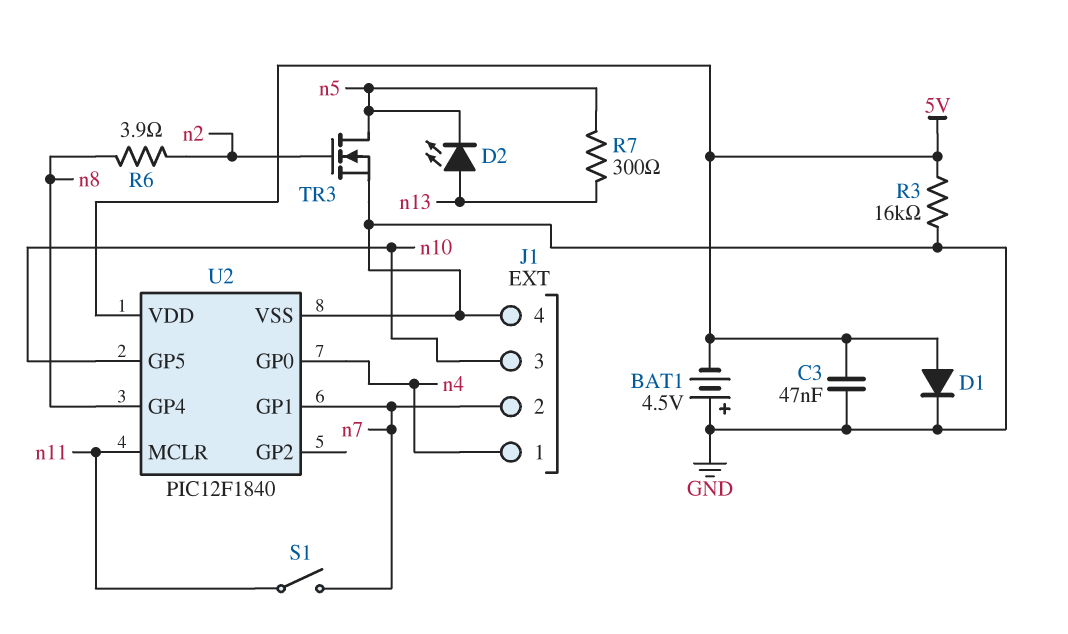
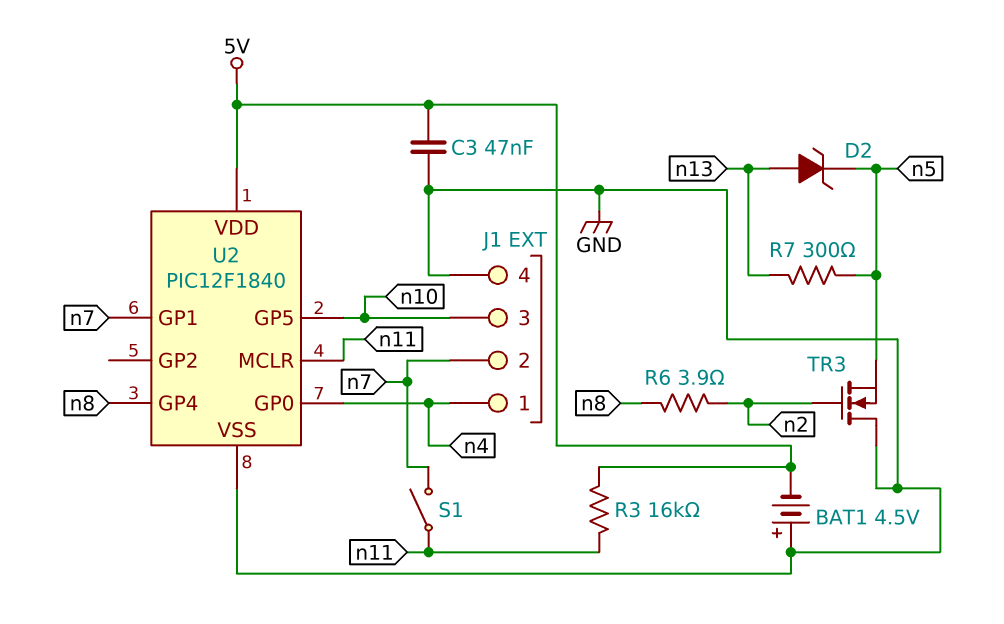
D1: diode (A 5V, K GND) -> none
D2: LED (A n13, K n5) -> zener (A n13, K n5)
R3: 16k (5V, GND) -> 16k (5V, n11)
TR3: NMOS (G n2, D n5, S GND) -> NMOS (G n2, D GND, S n5)

